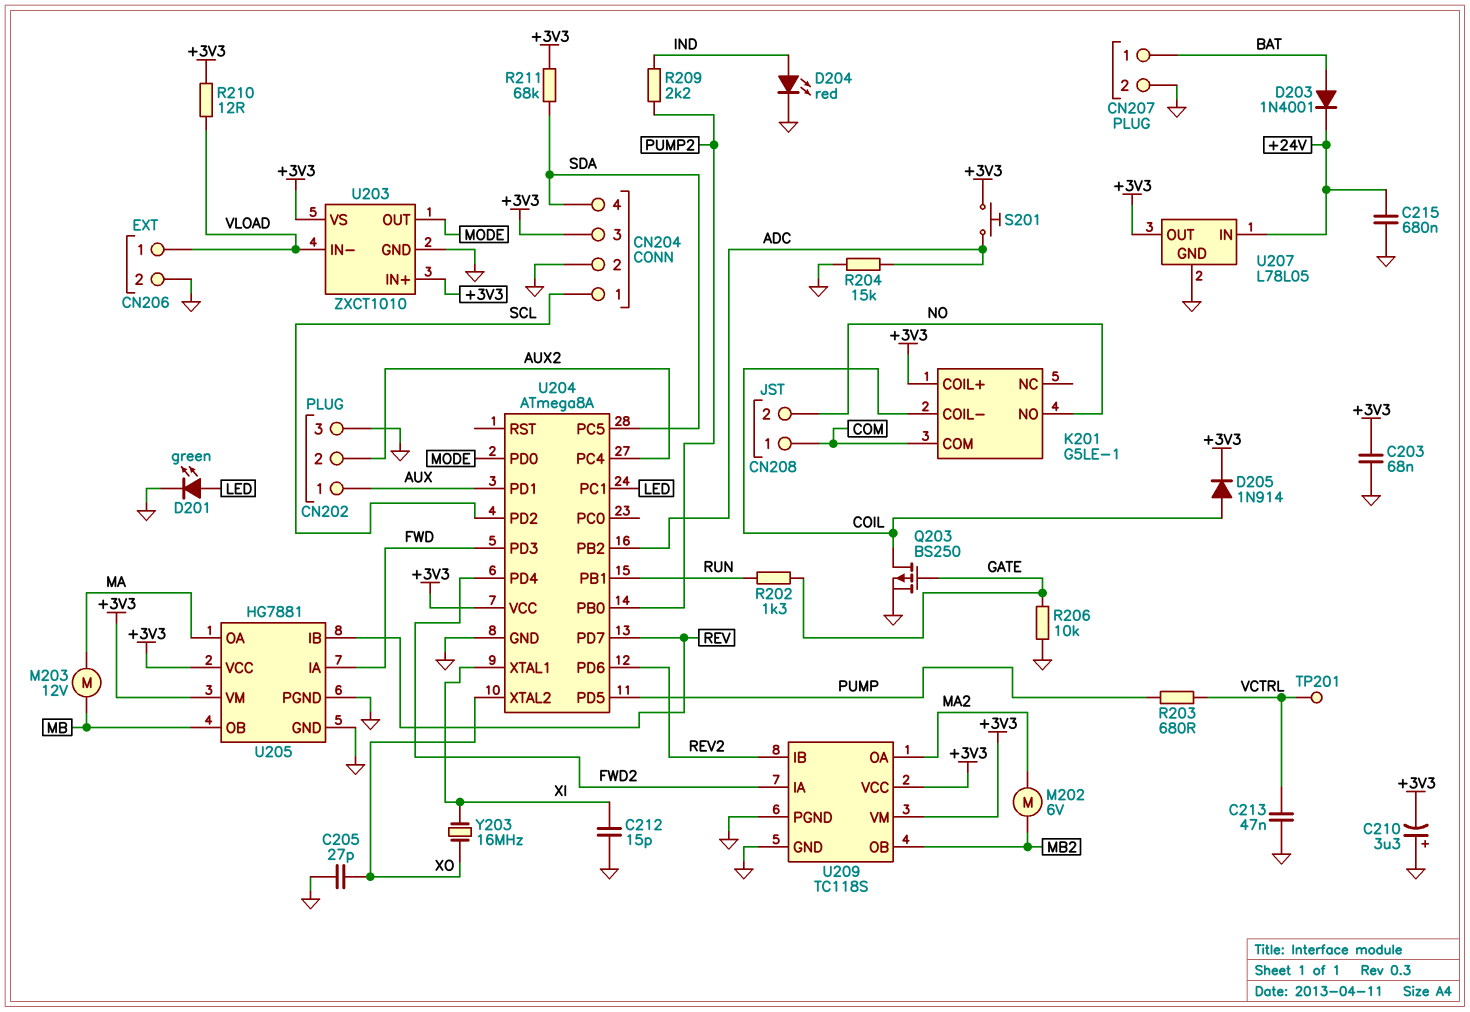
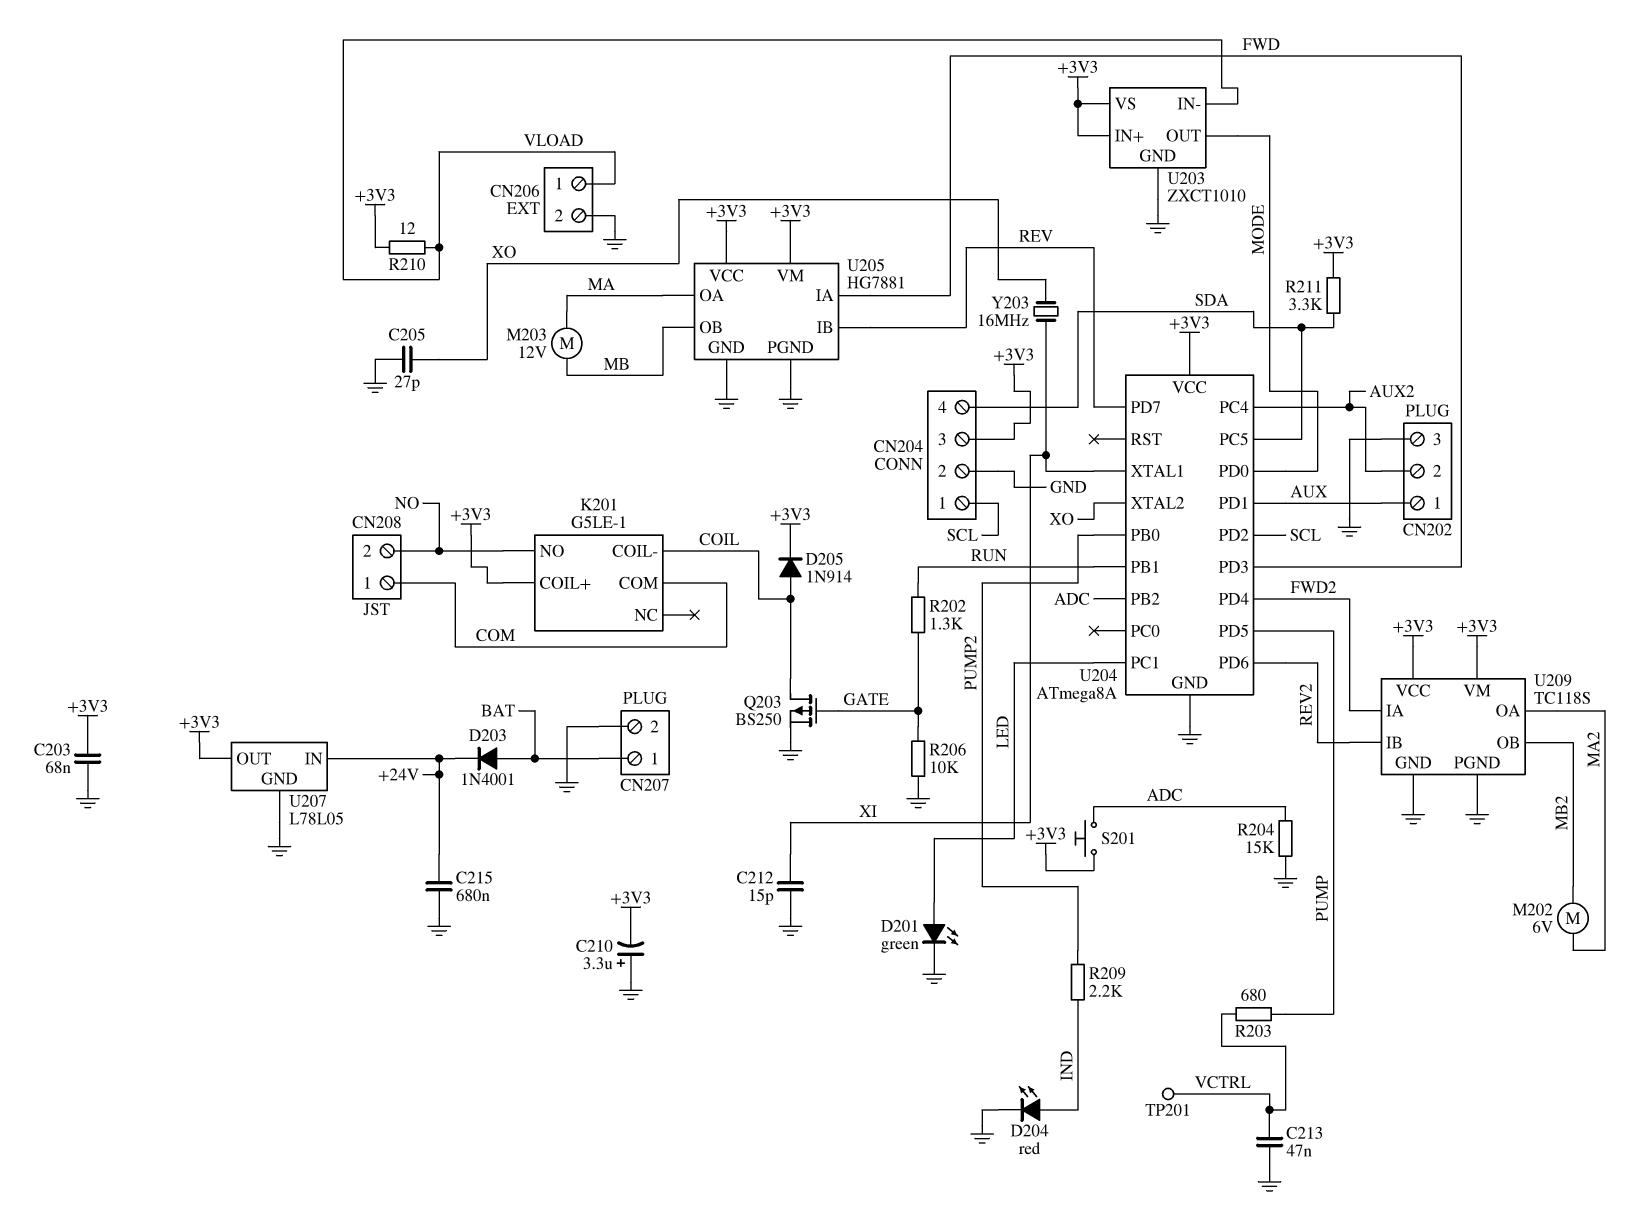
R211: 68k (+3V3, SDA) -> 3.3k (+3V3, SDA)

